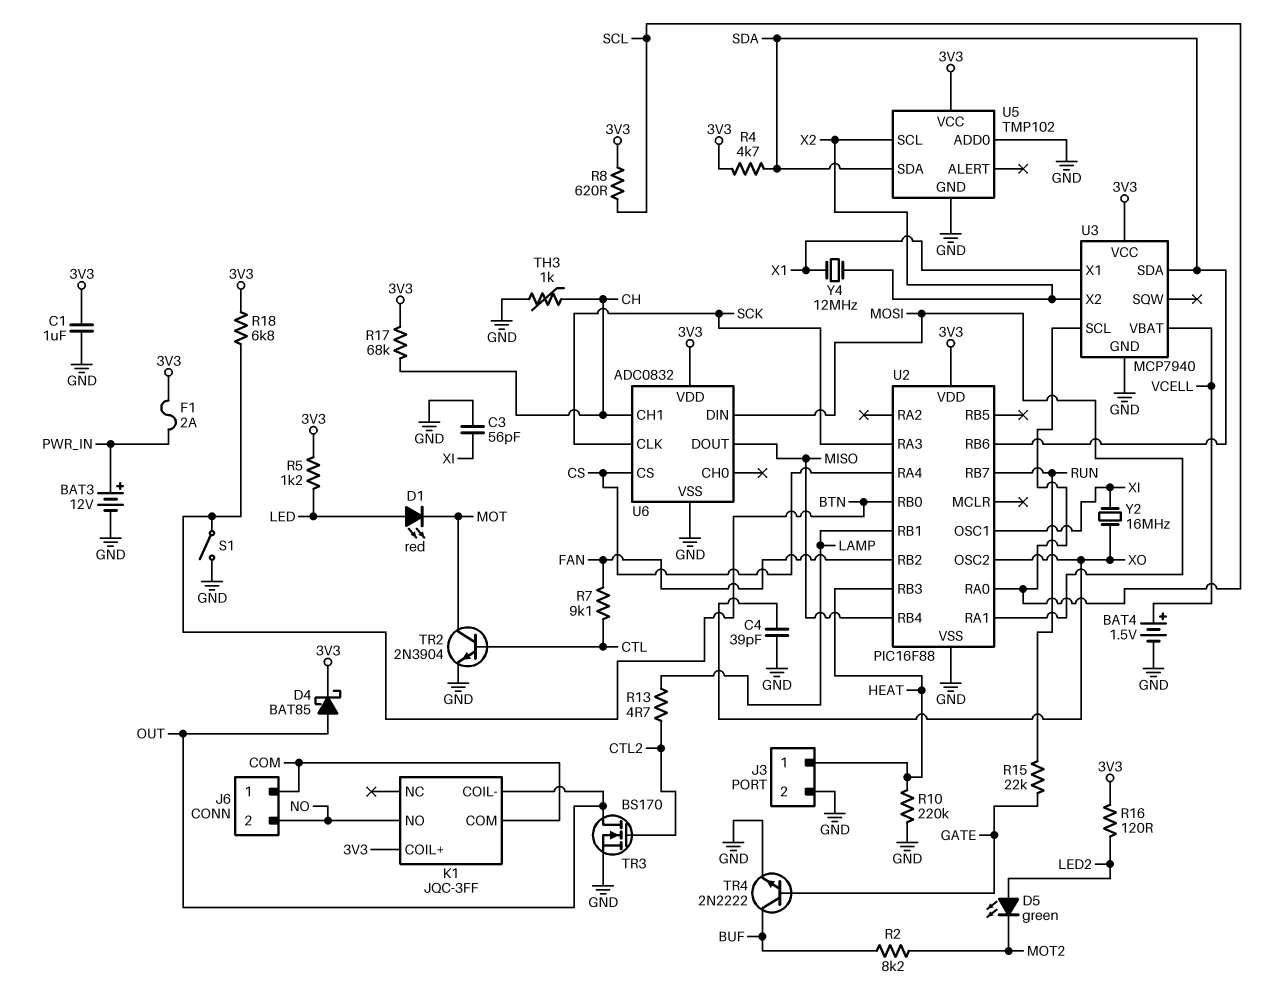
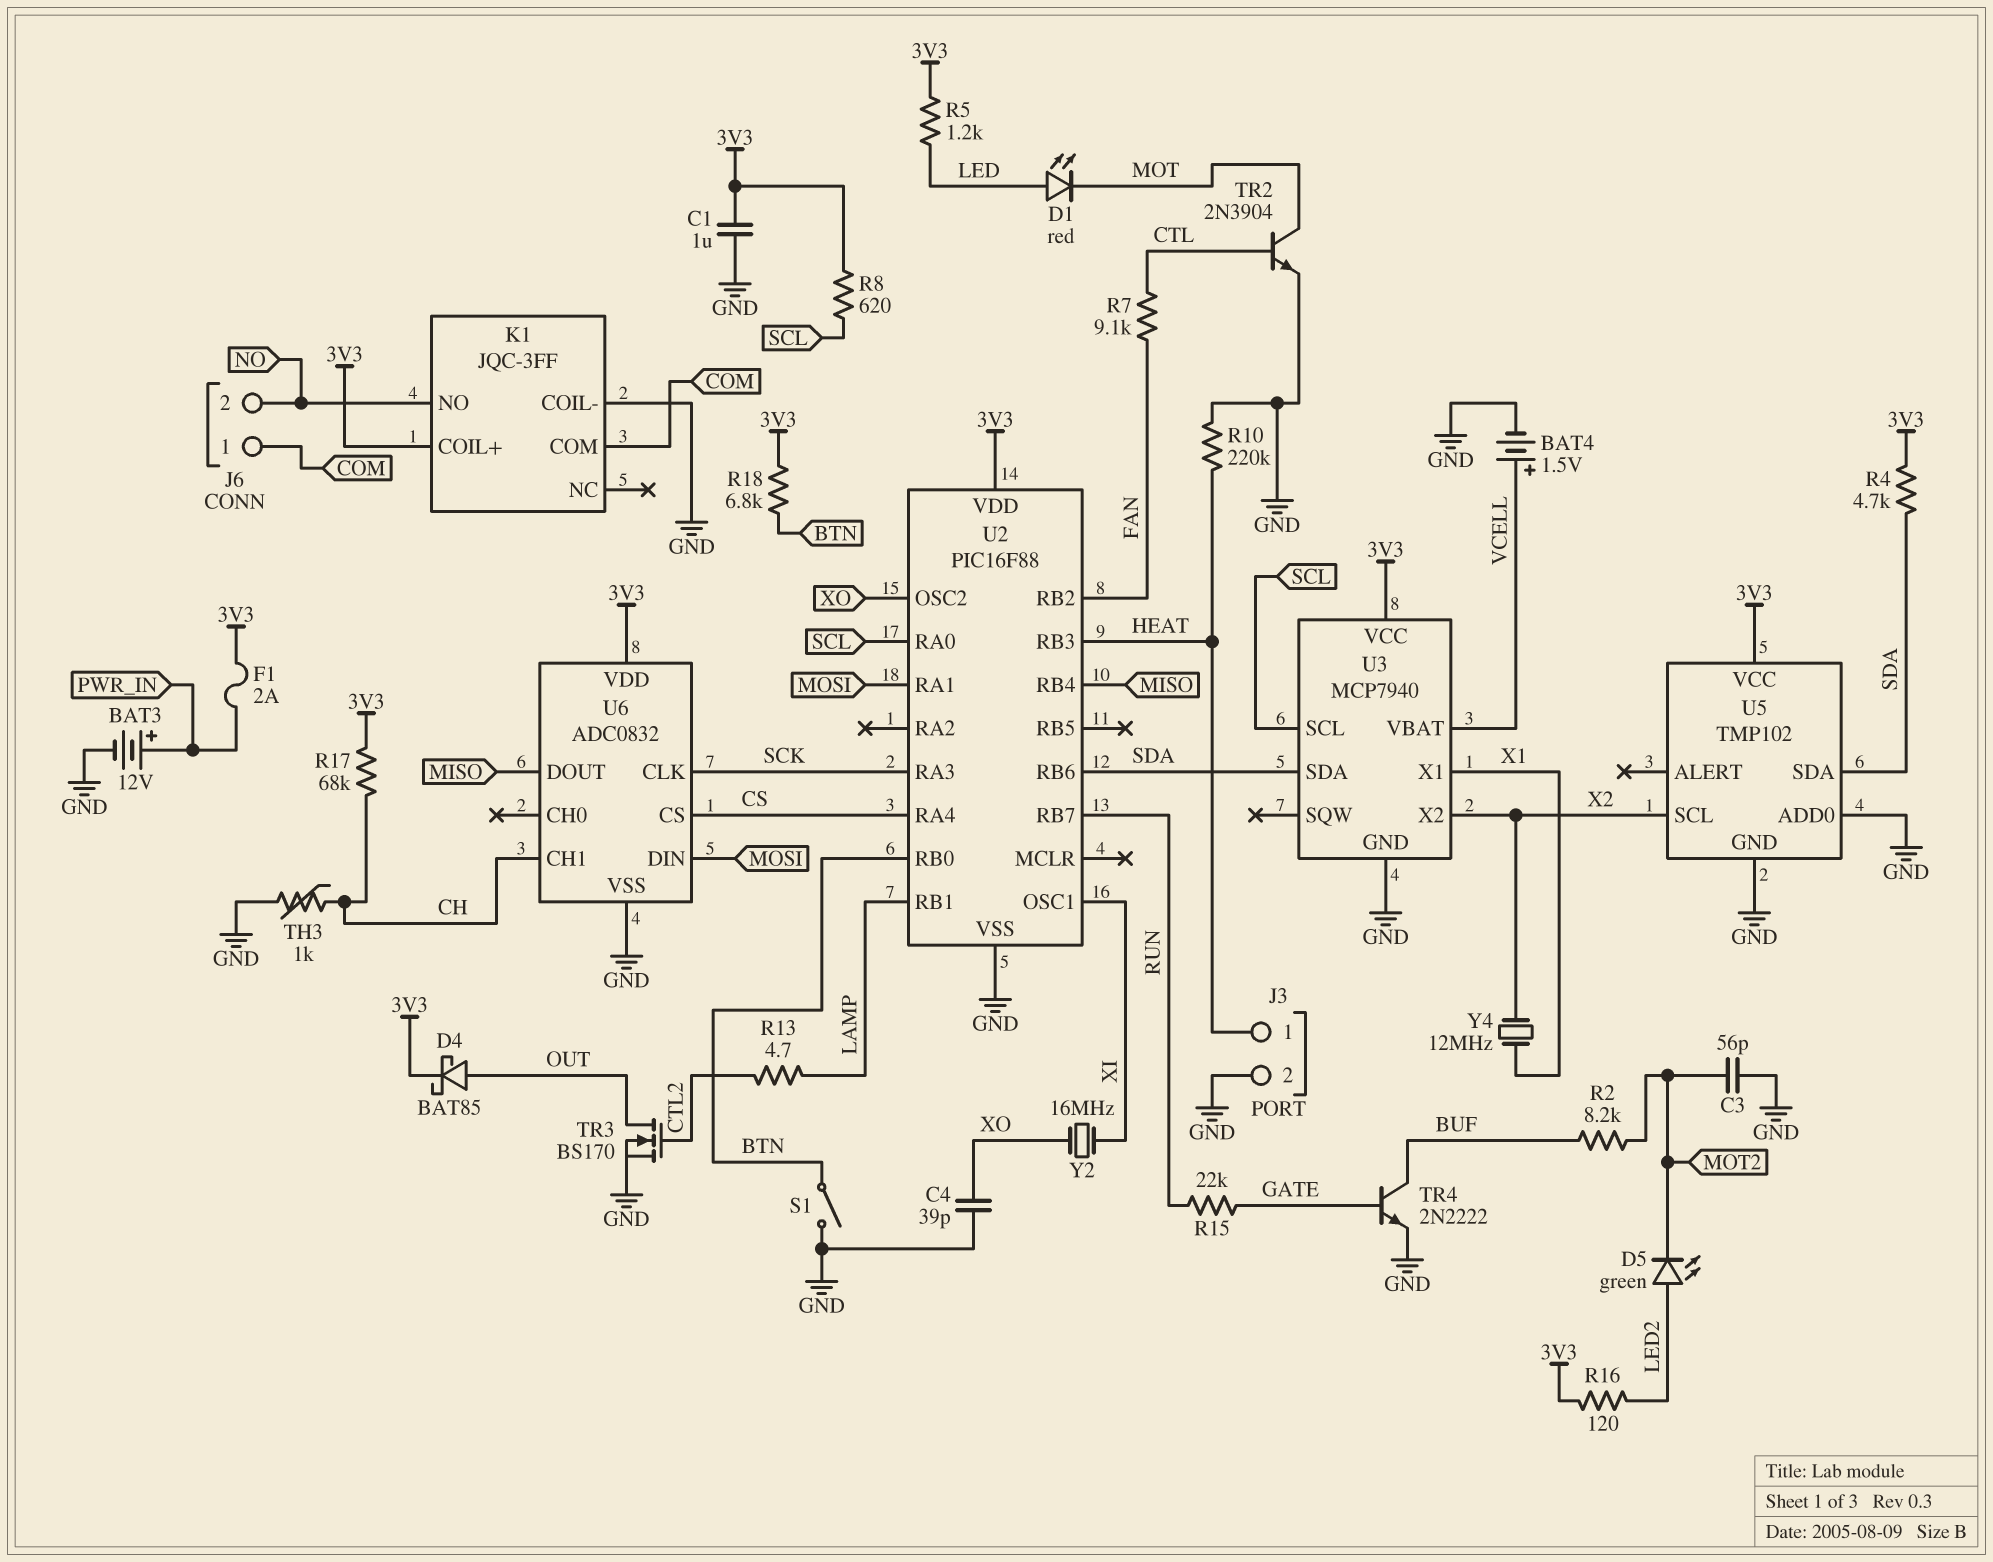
C3: 56pF (GND, XI) -> 56pF (GND, MOT2)
K1 pin COIL-: OUT -> GND

